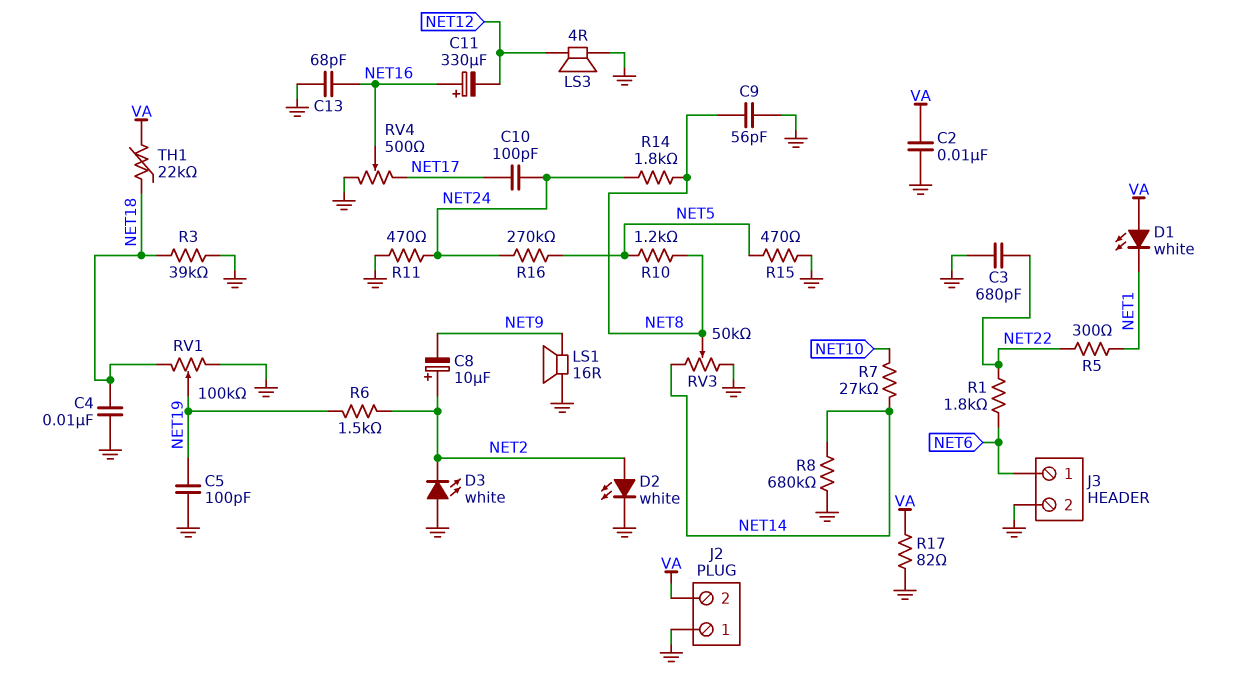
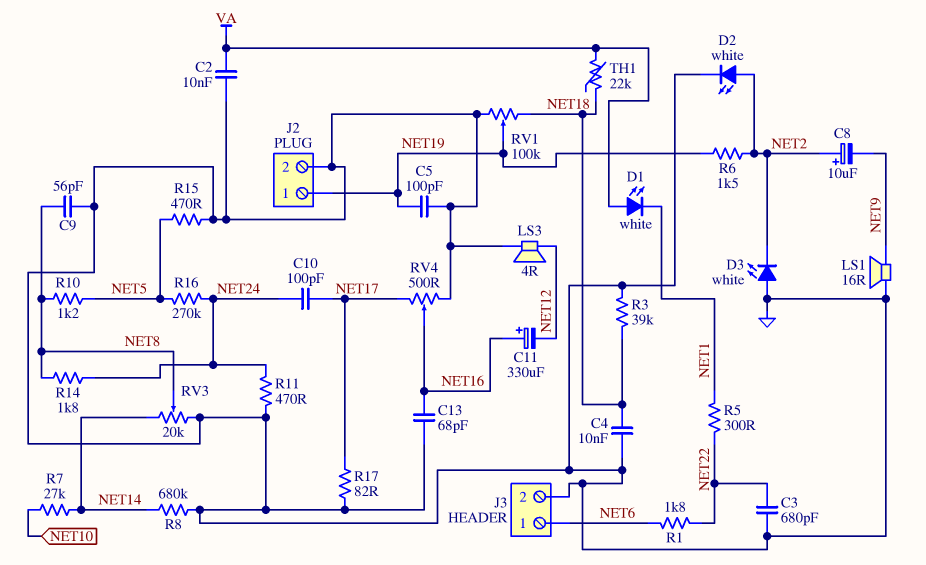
J2 pin 1: GND -> NET19
J2 pin 2: VA -> GND
R17: 82 (GND, VA) -> 82 (GND, NET17)
RV3: 50k (GND, NET14, wiper NET8) -> 20k (GND, NET14, wiper NET8)

